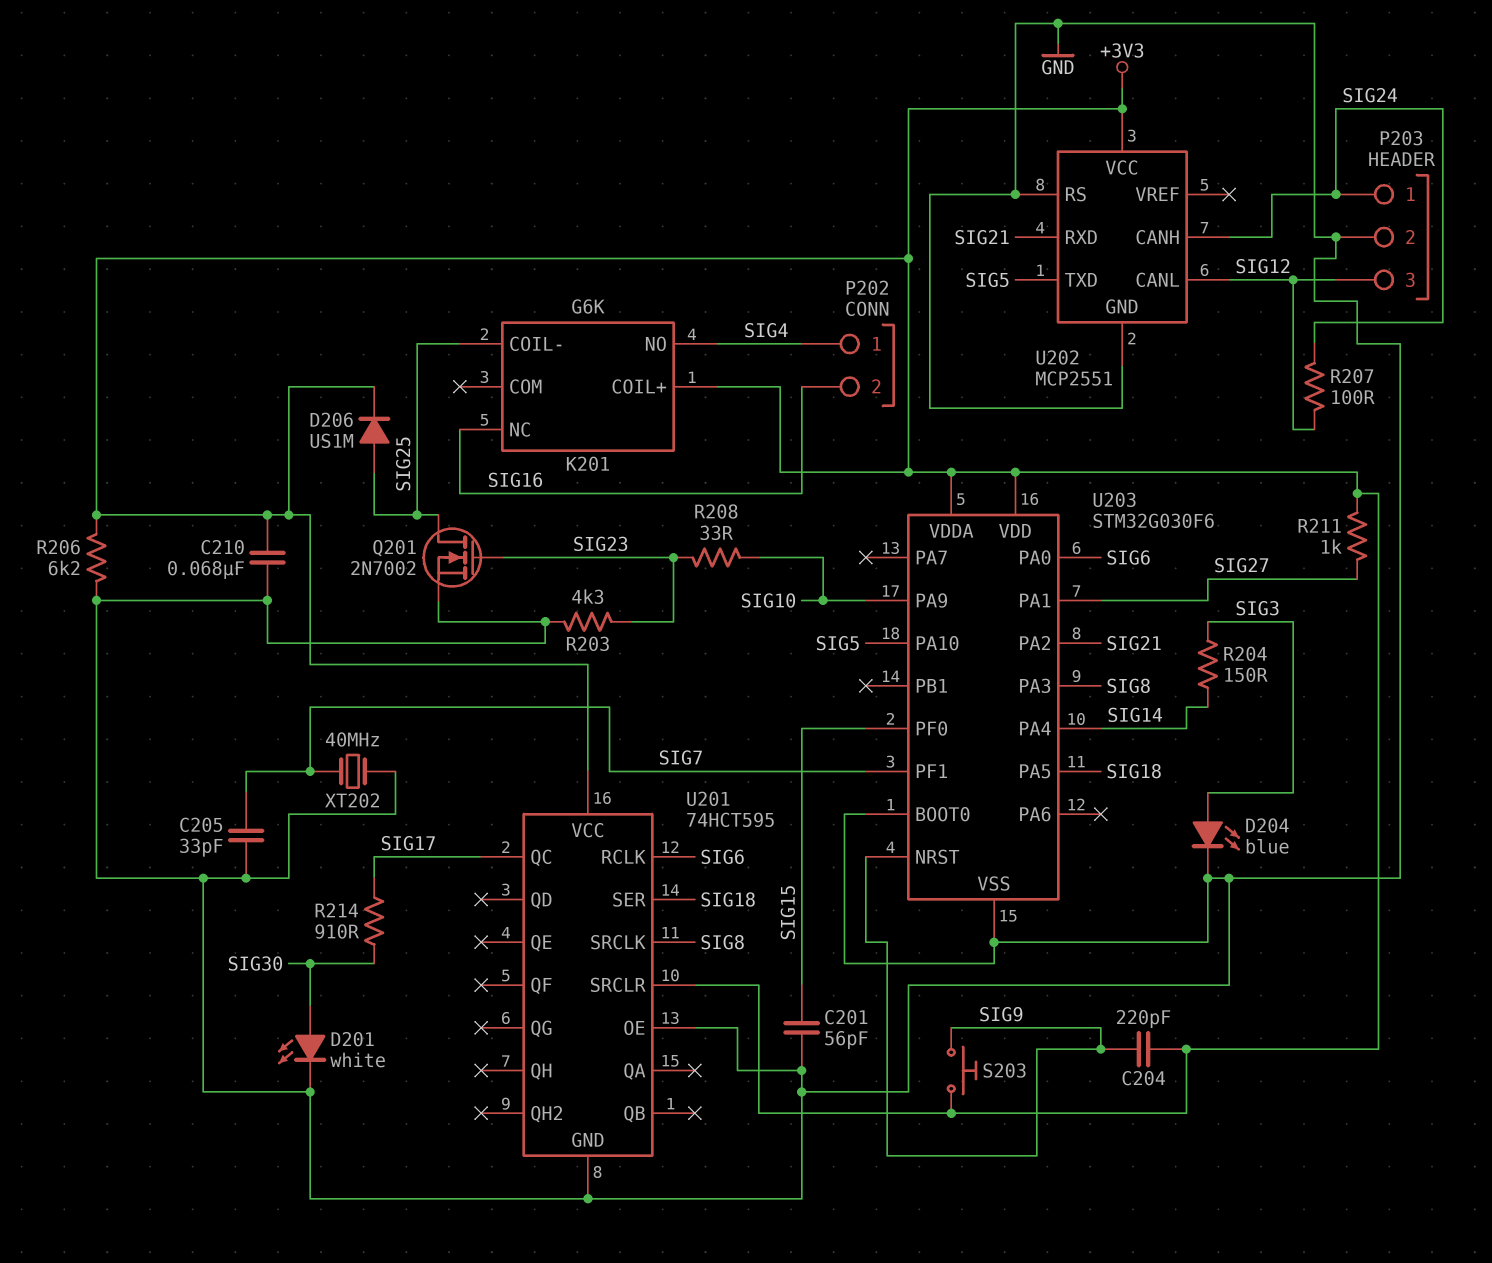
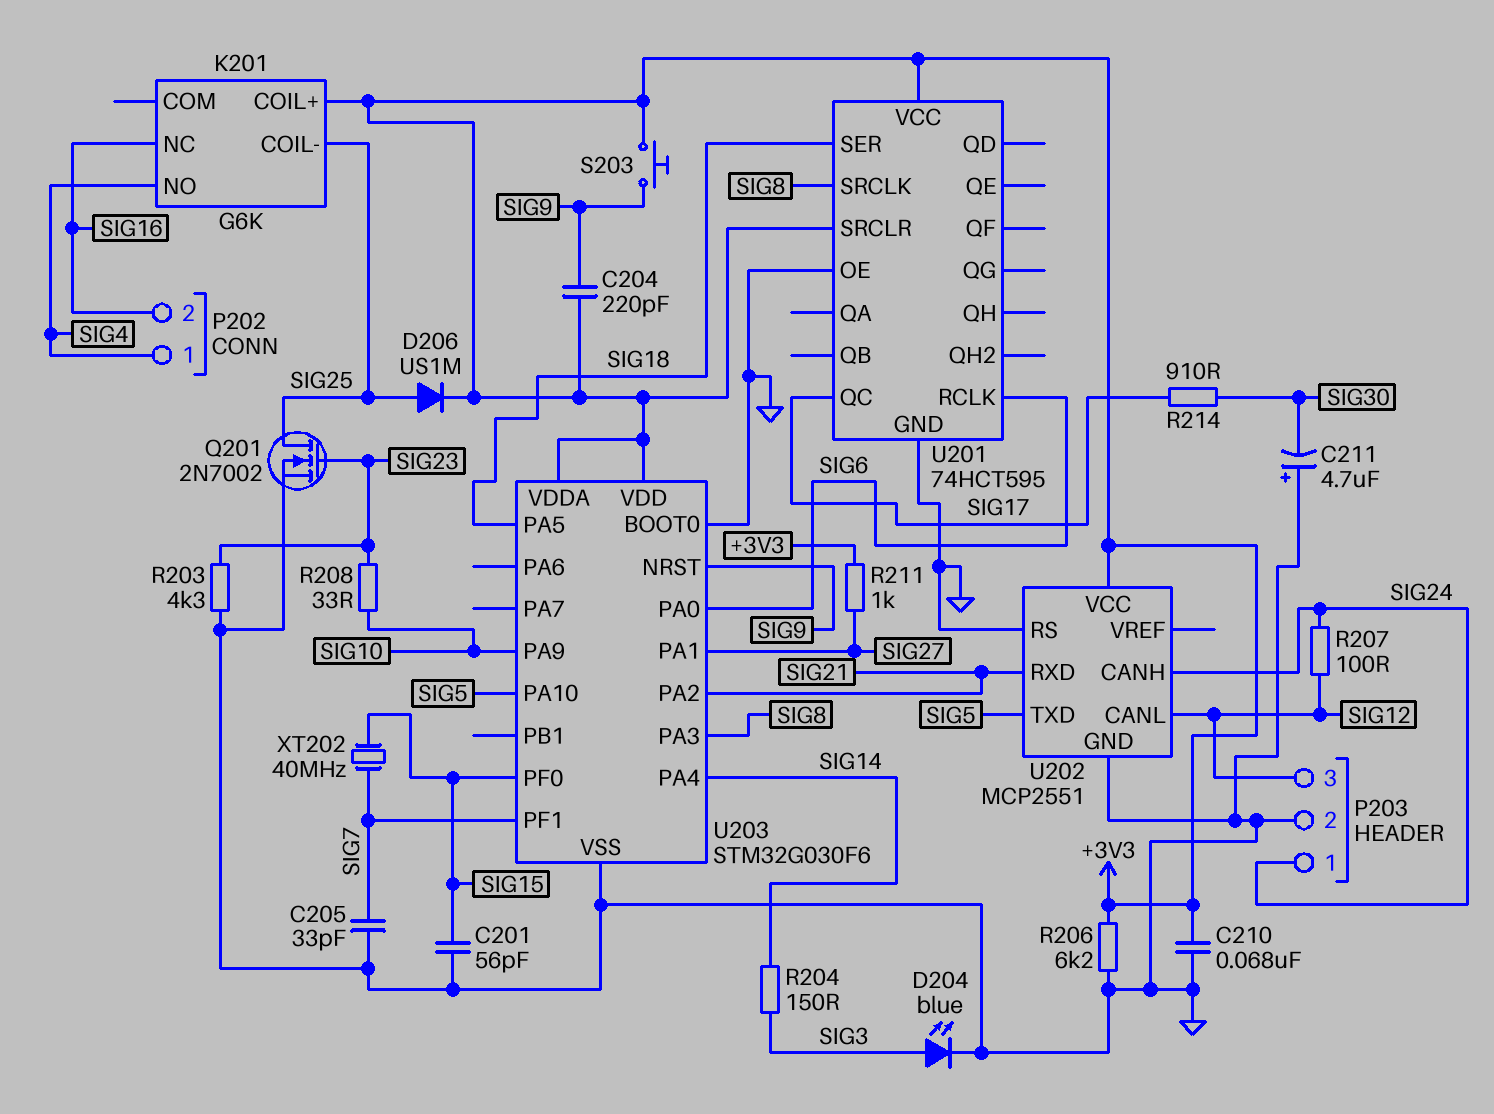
C211: none -> 4.7uF (plus GND, minus SIG30)
D201: LED white (A SIG30, K GND) -> none
XT202: 40MHz (GND, SIG7) -> 40MHz (SIG7, SIG15)

